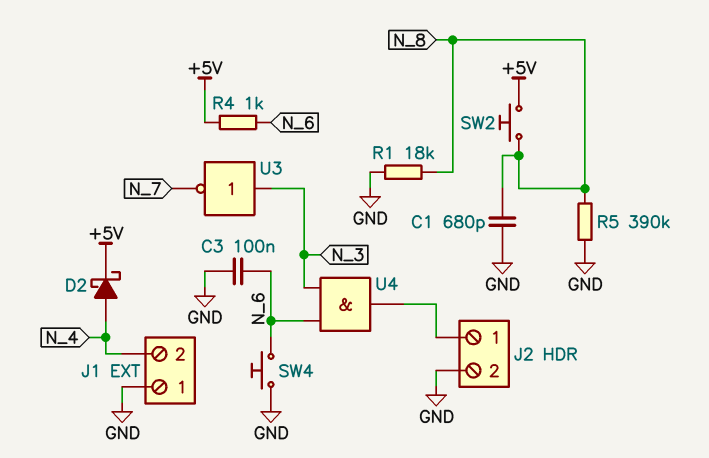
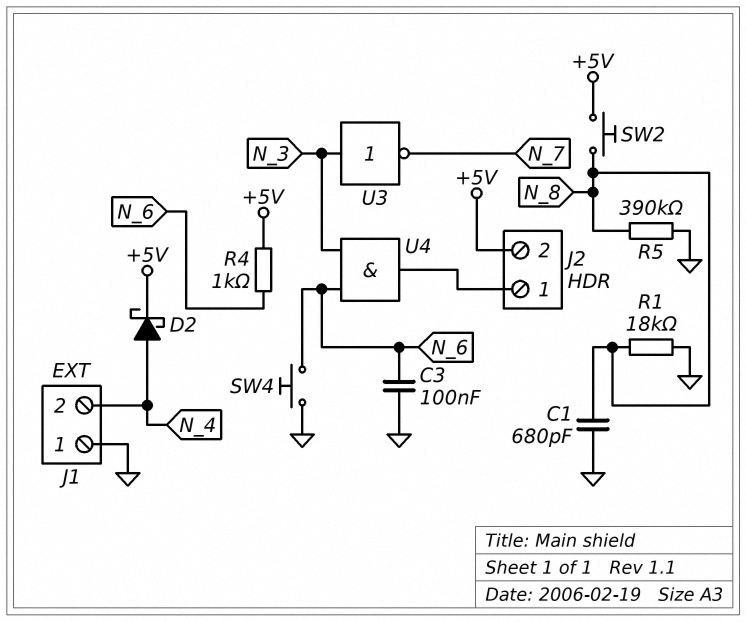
J2 pin 2: GND -> +5V

